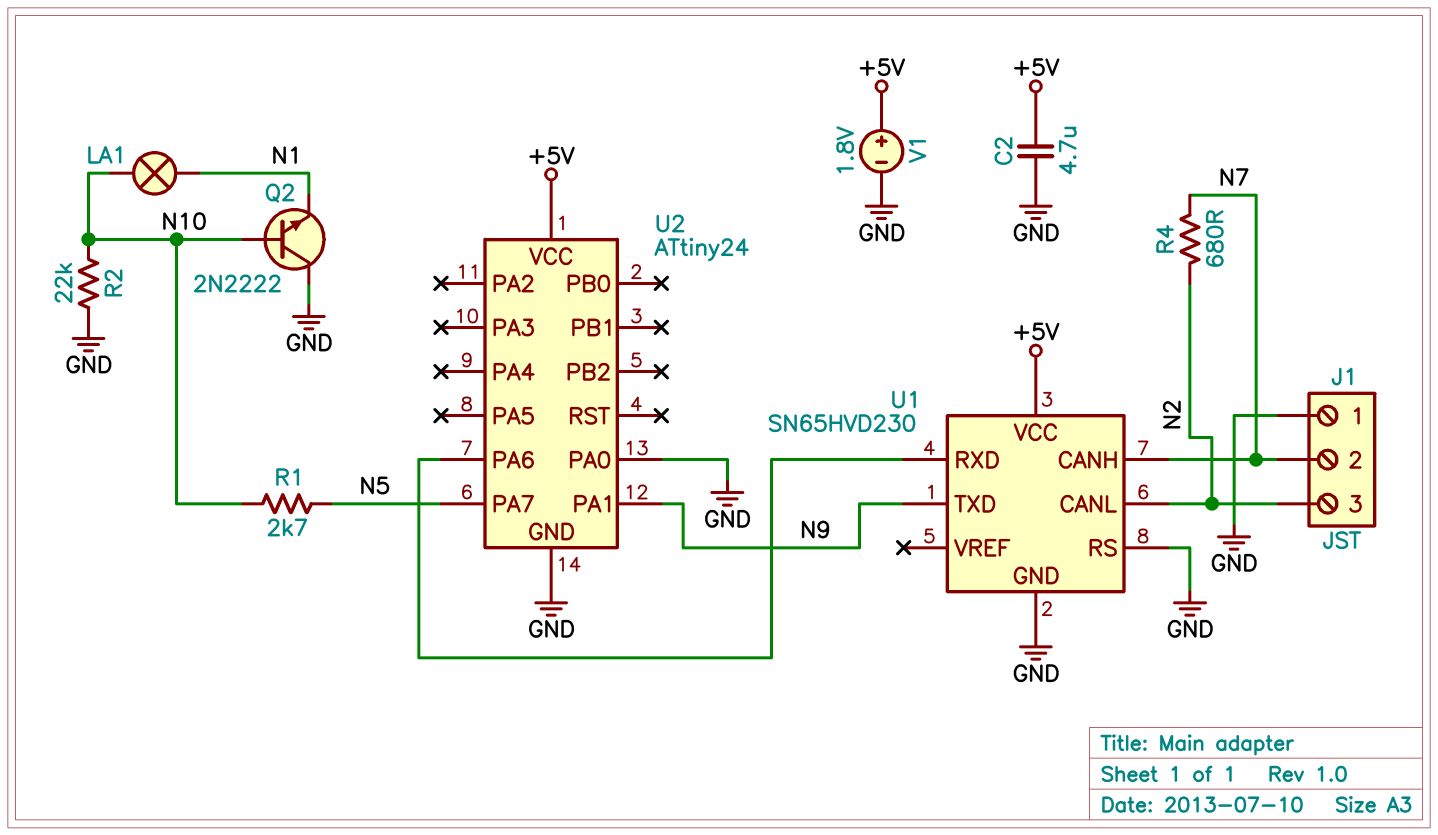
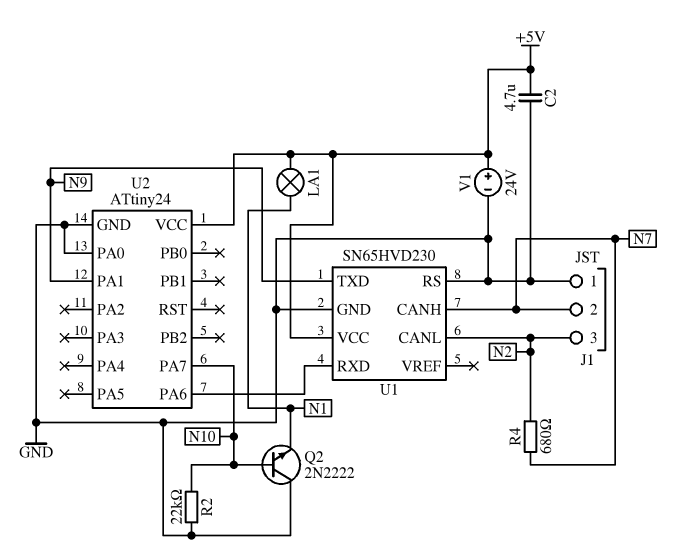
LA1: lamp (N1, N10) -> lamp (+5V, N1)
R1: 2.7k (N5, N10) -> none
U2 pin PA7: N5 -> N10
V1: 1.8V (plus +5V, minus GND) -> 24V (plus +5V, minus GND)

